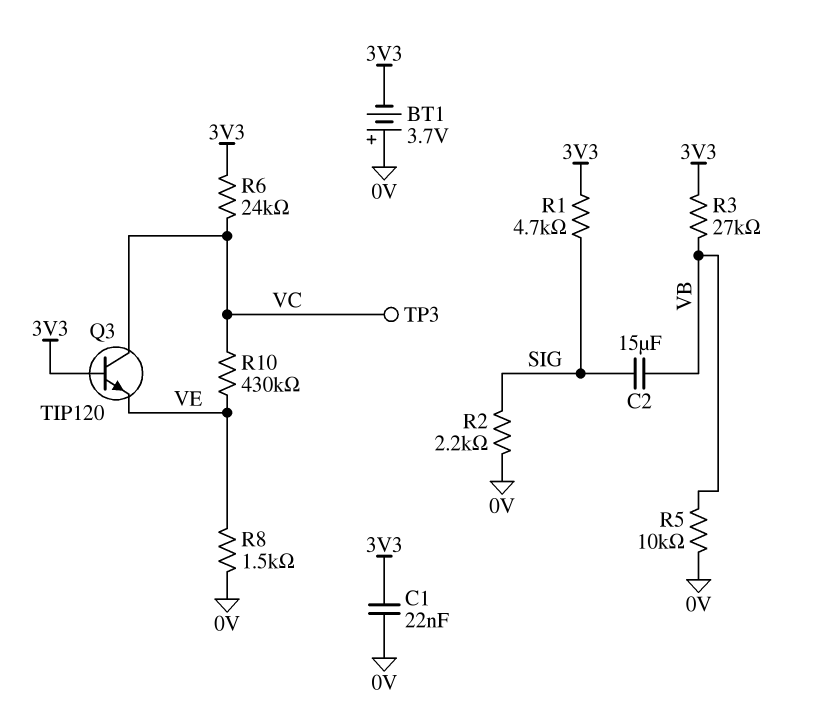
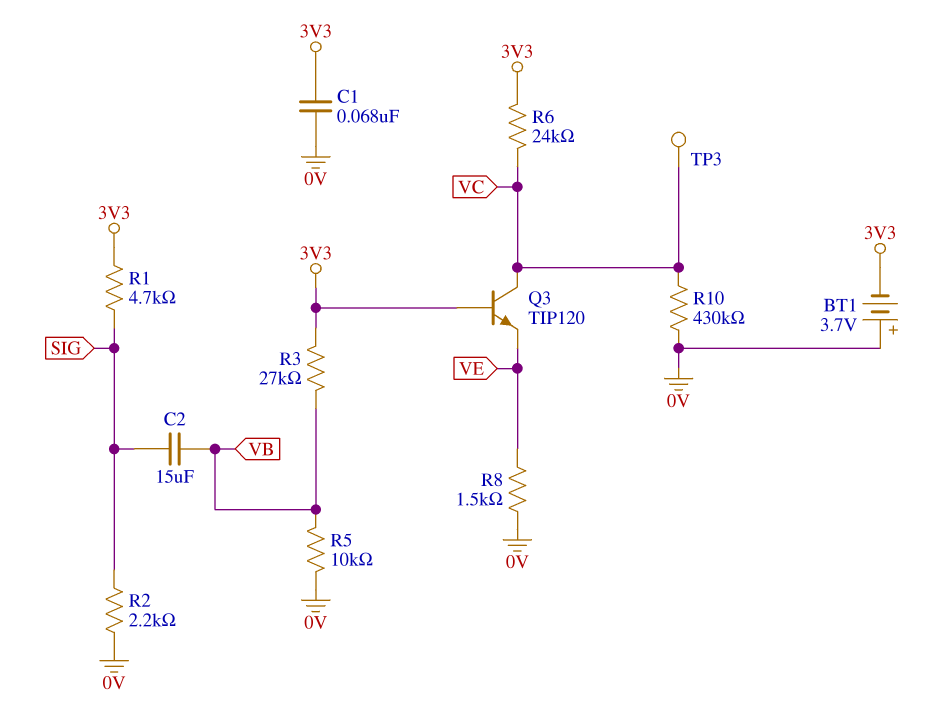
C1: 22nF (0V, 3V3) -> 68nF (0V, 3V3)
R10: 430k (VC, VE) -> 430k (0V, VC)

